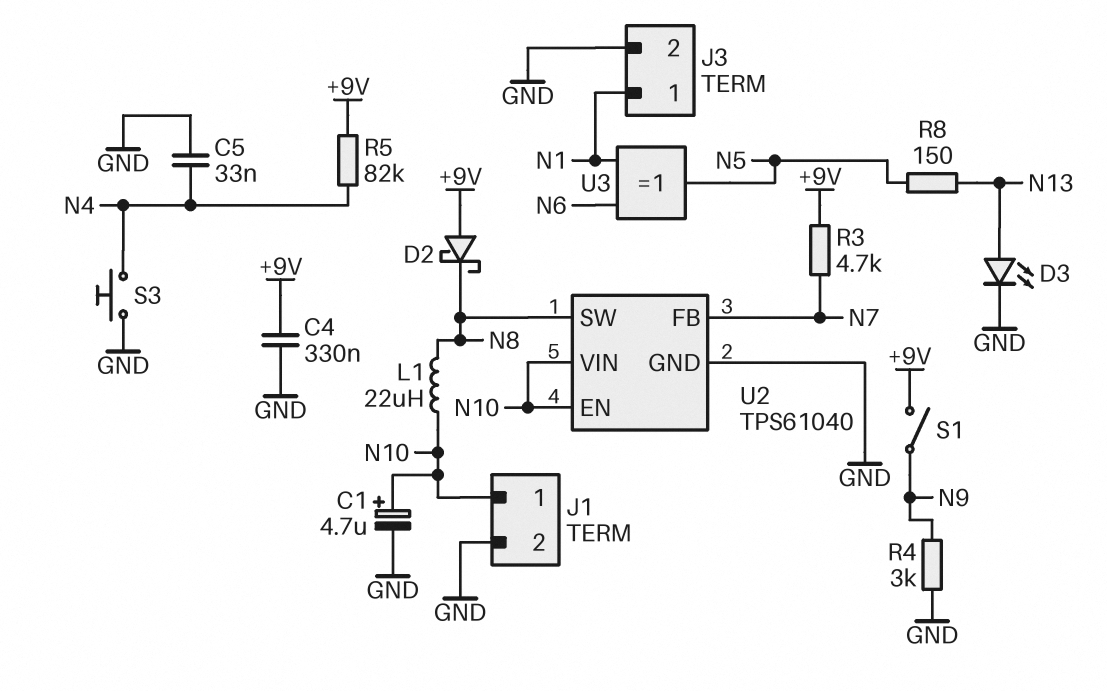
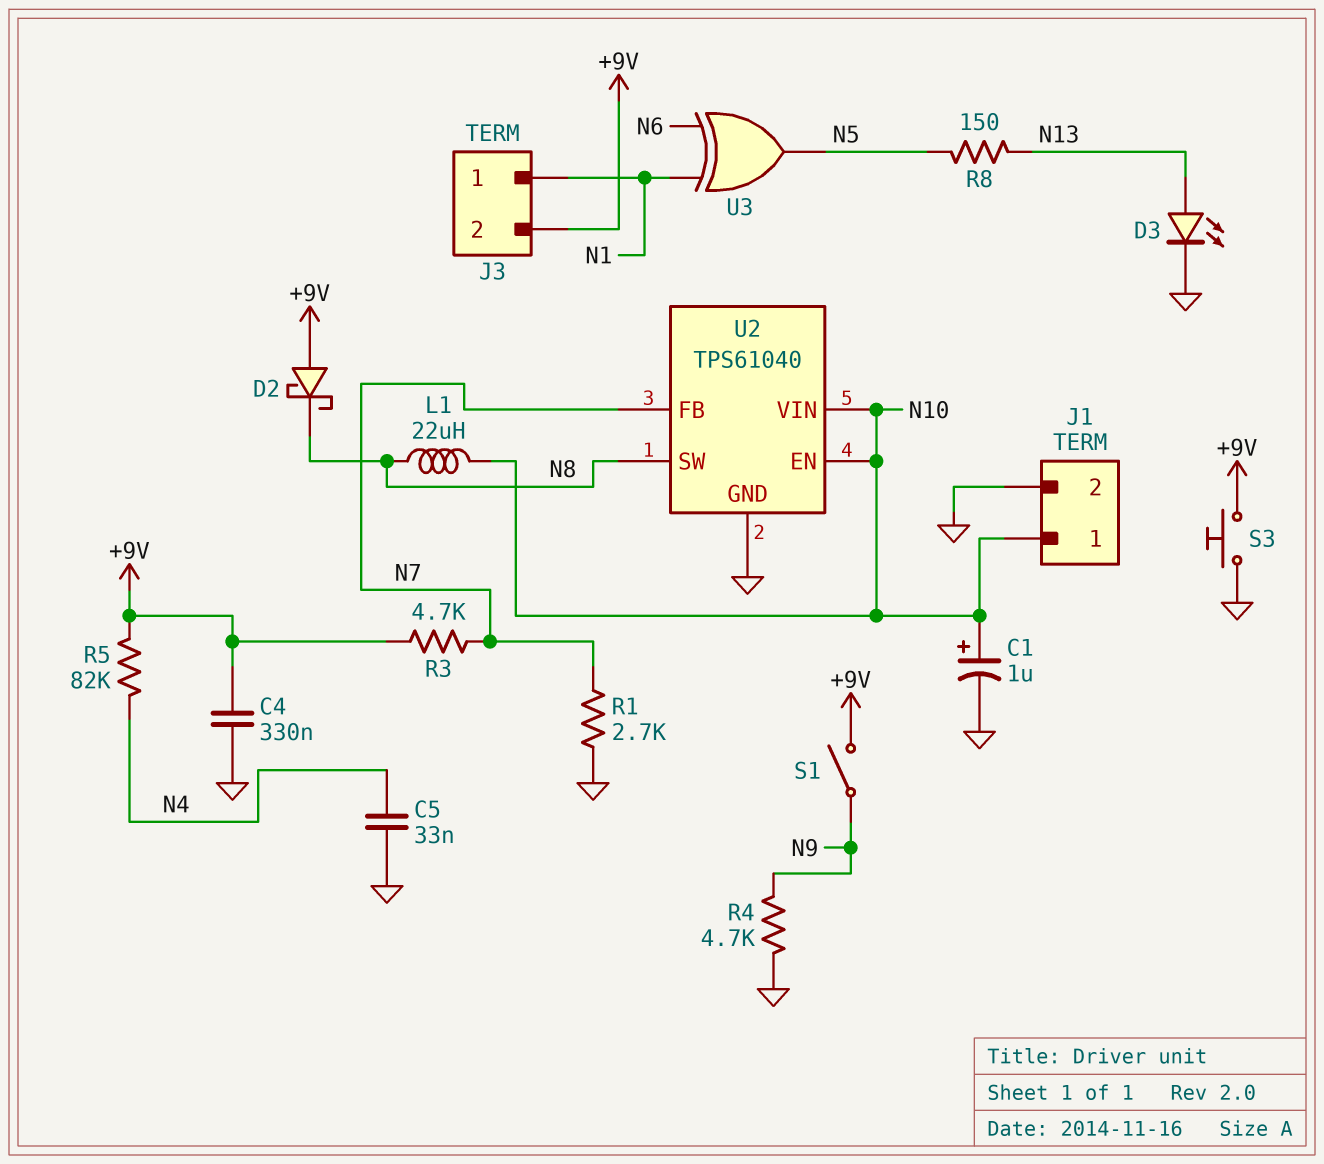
C1: 4.7uF (plus N10, minus GND) -> 1uF (plus N10, minus GND)
J3 pin 2: GND -> +9V
R1: none -> 2.7k (GND, N7)
R4: 3k (GND, N9) -> 4.7k (GND, N9)
S3: button (GND, N4) -> button (+9V, GND)

